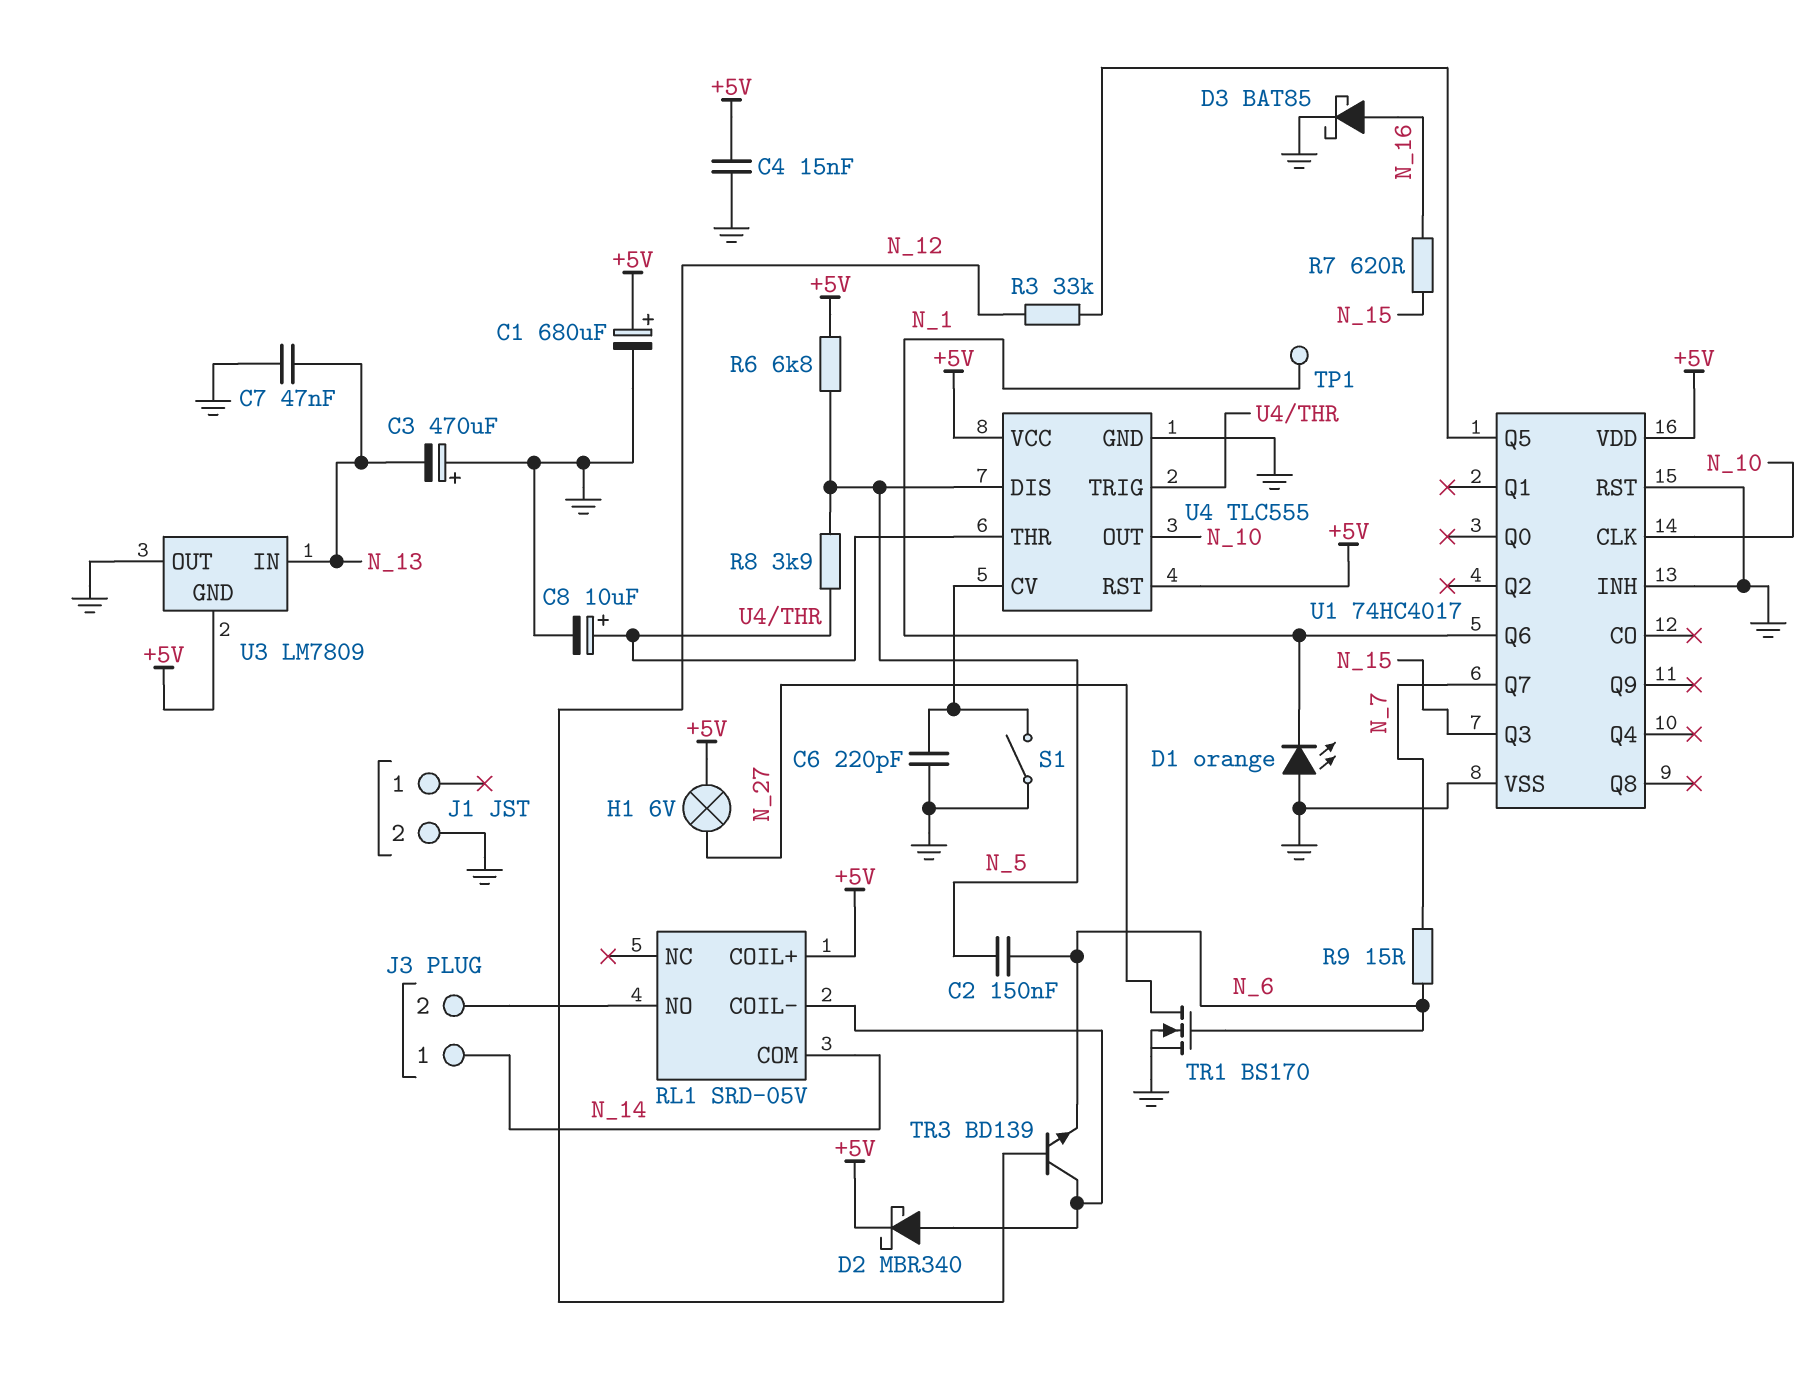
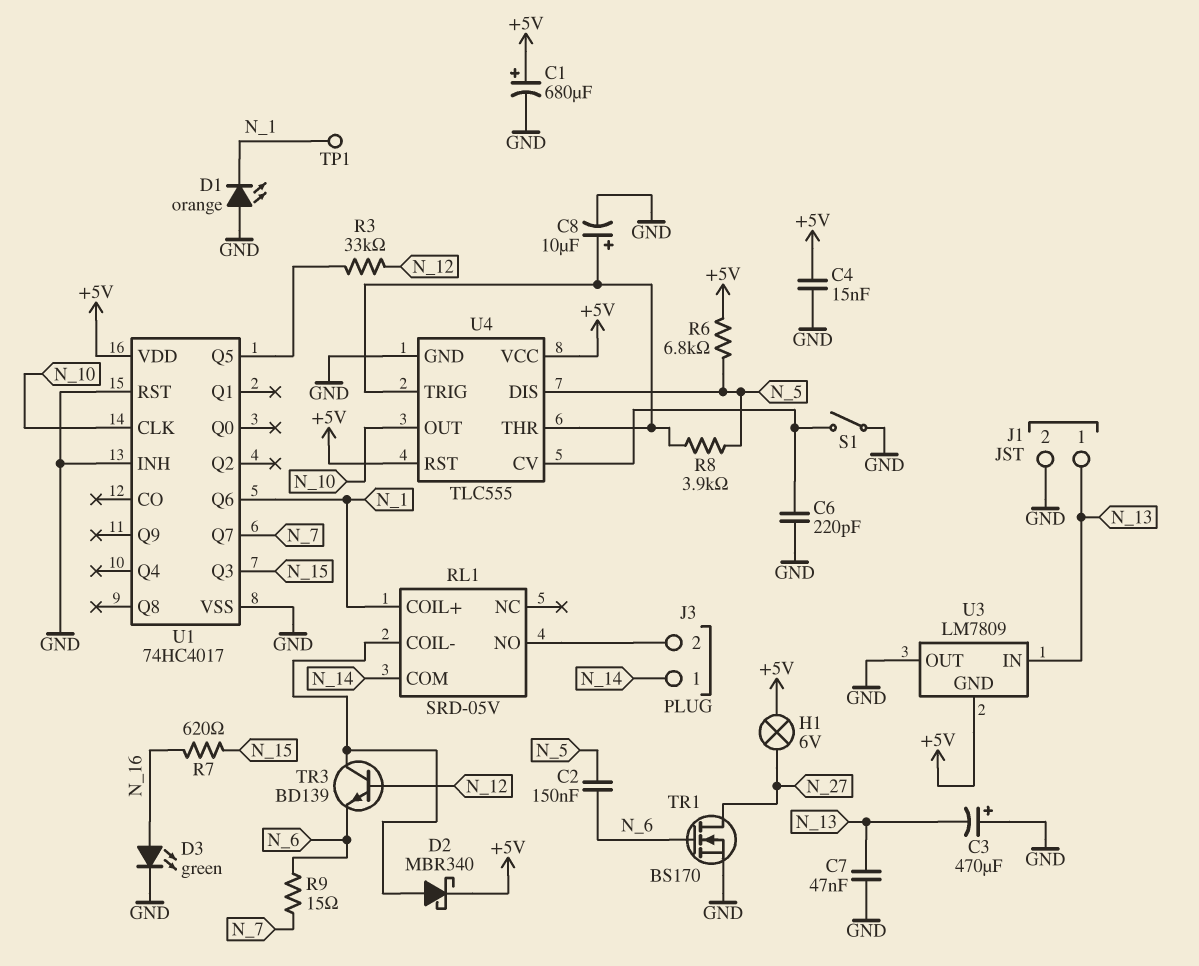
D3: schottky BAT85 (A N_16, K GND) -> LED green (A N_16, K GND)
J1 pin 1: none -> N_13
RL1 pin COIL+: +5V -> N_1

